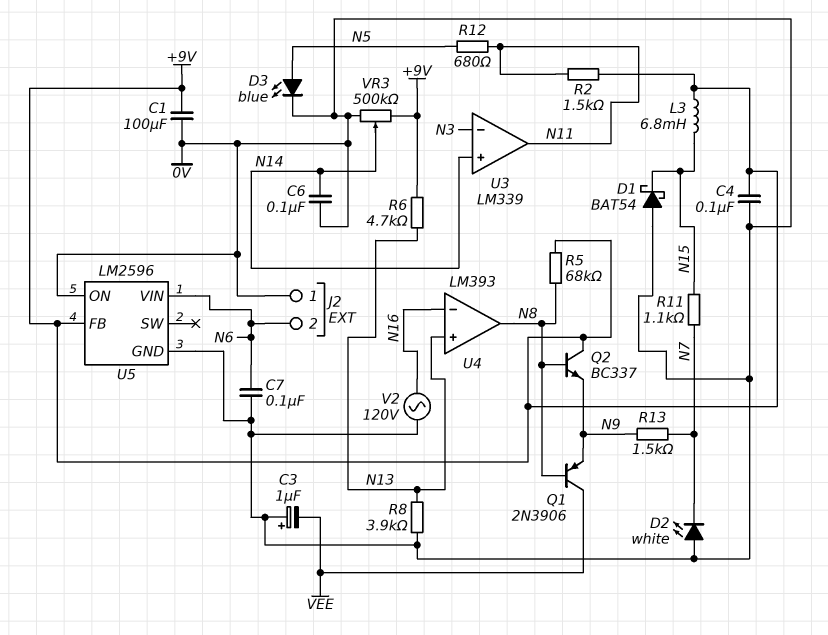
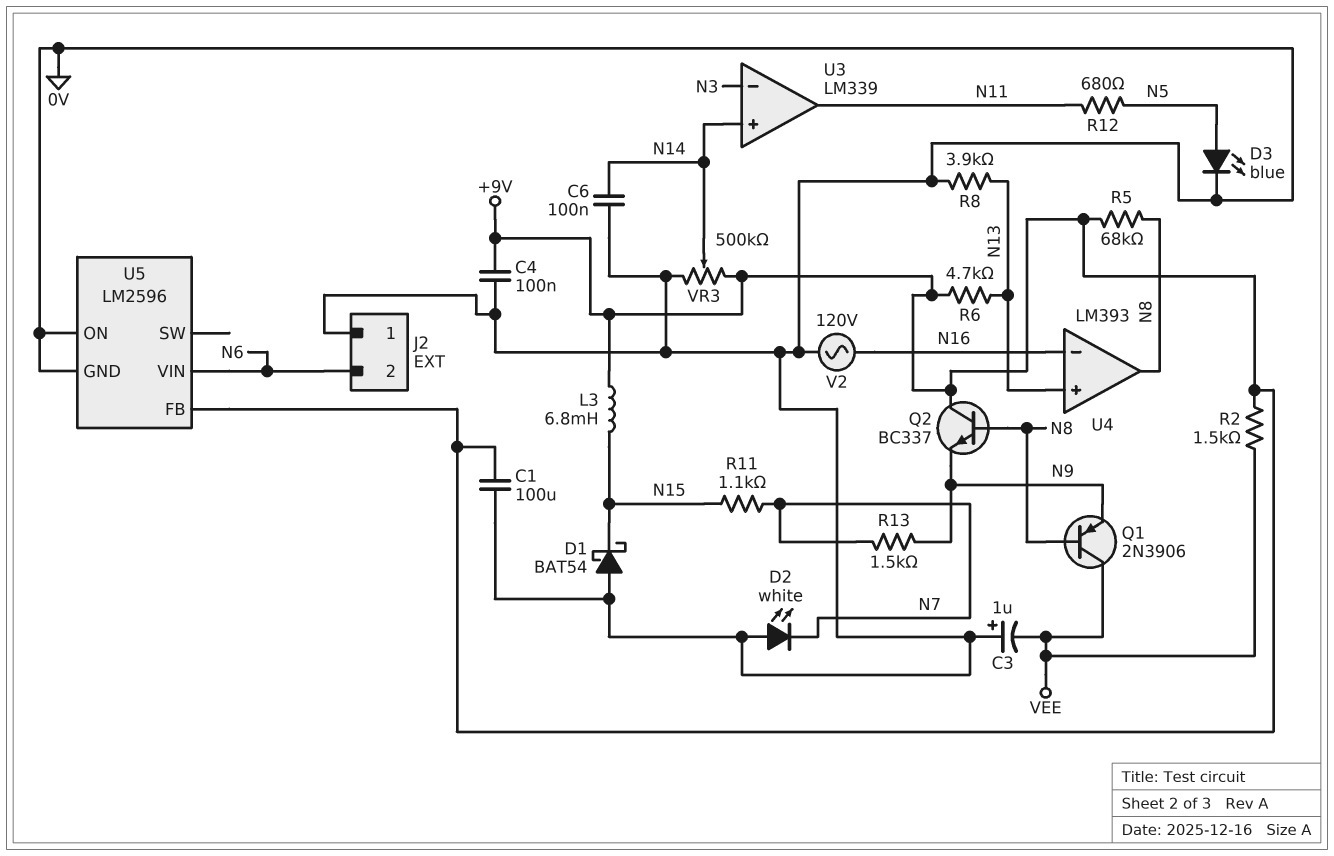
C7: 100nF (0V, N6) -> none
R2: 1.5k (+9V, N11) -> 1.5k (+9V, VEE)

